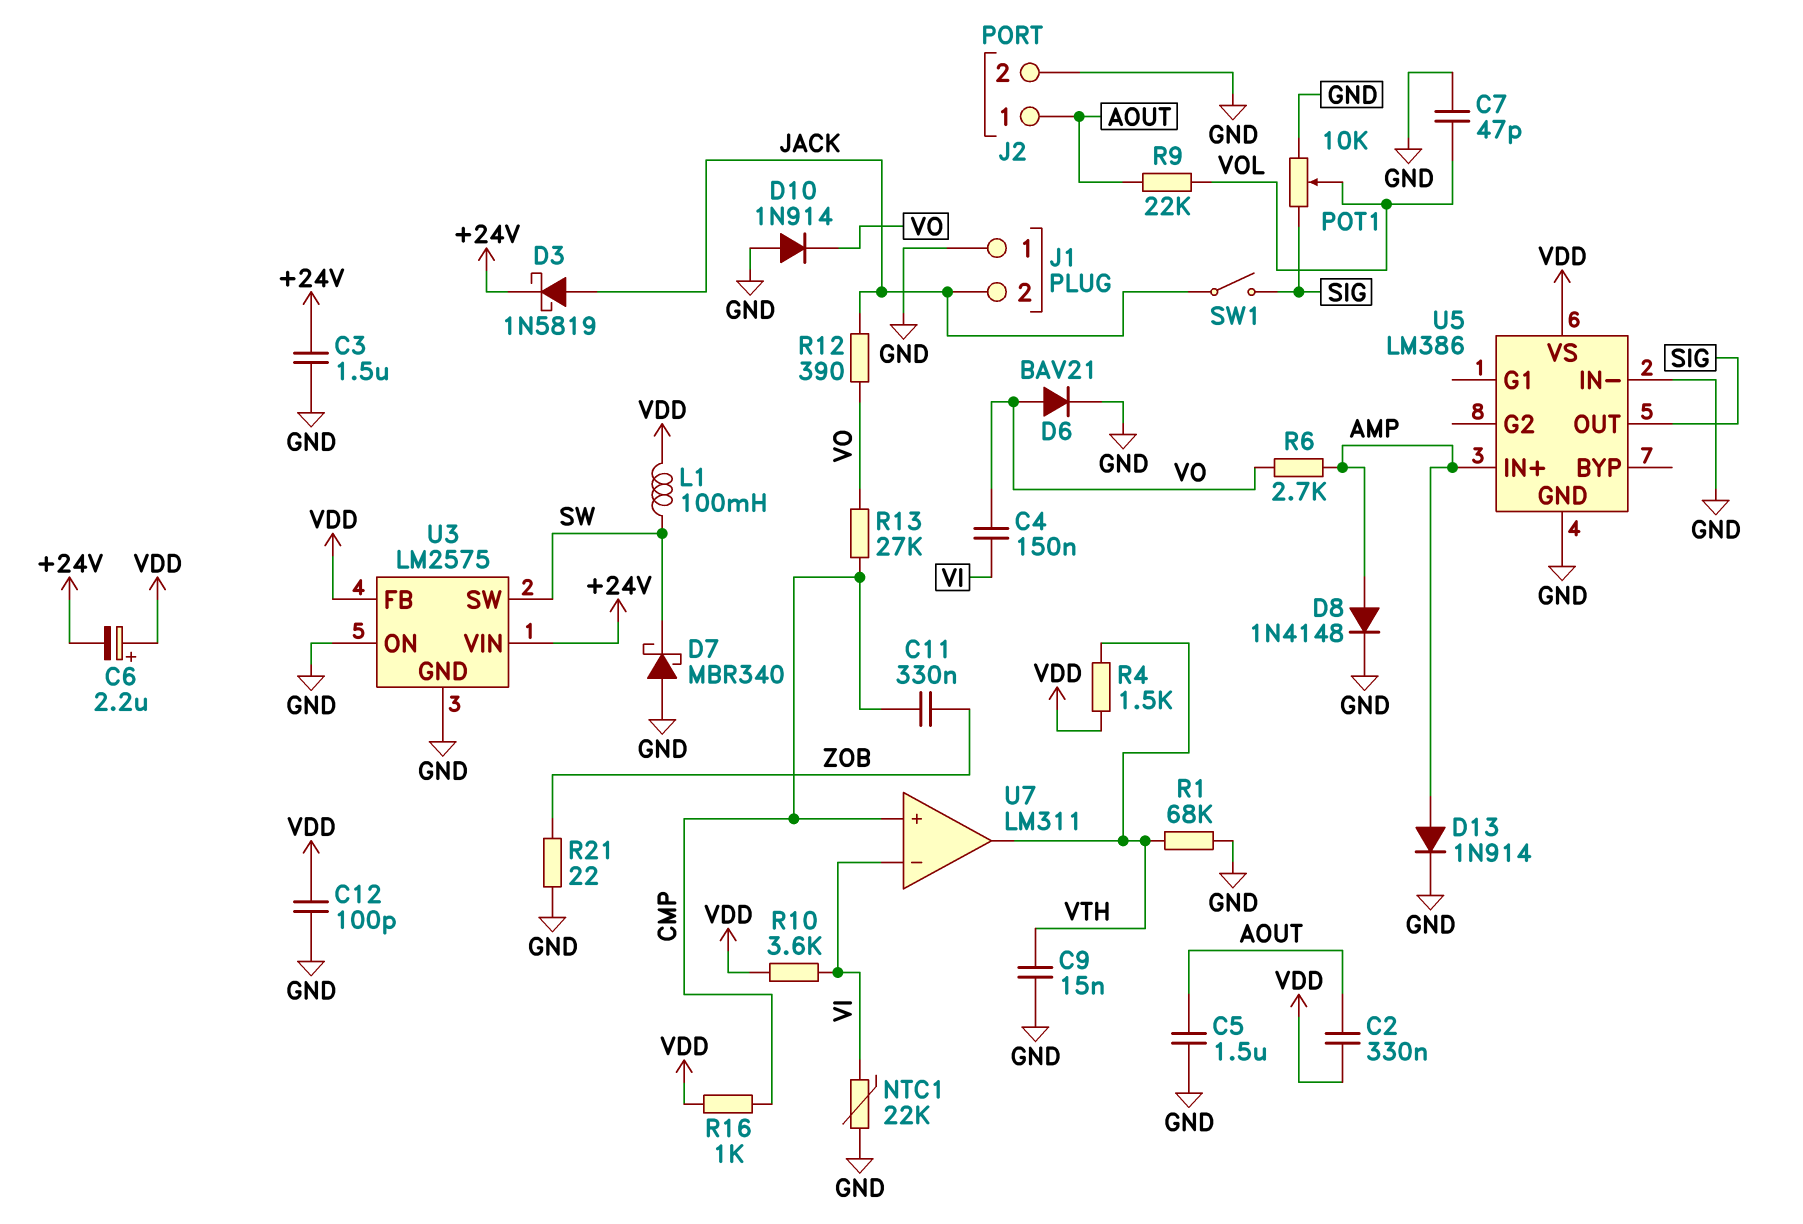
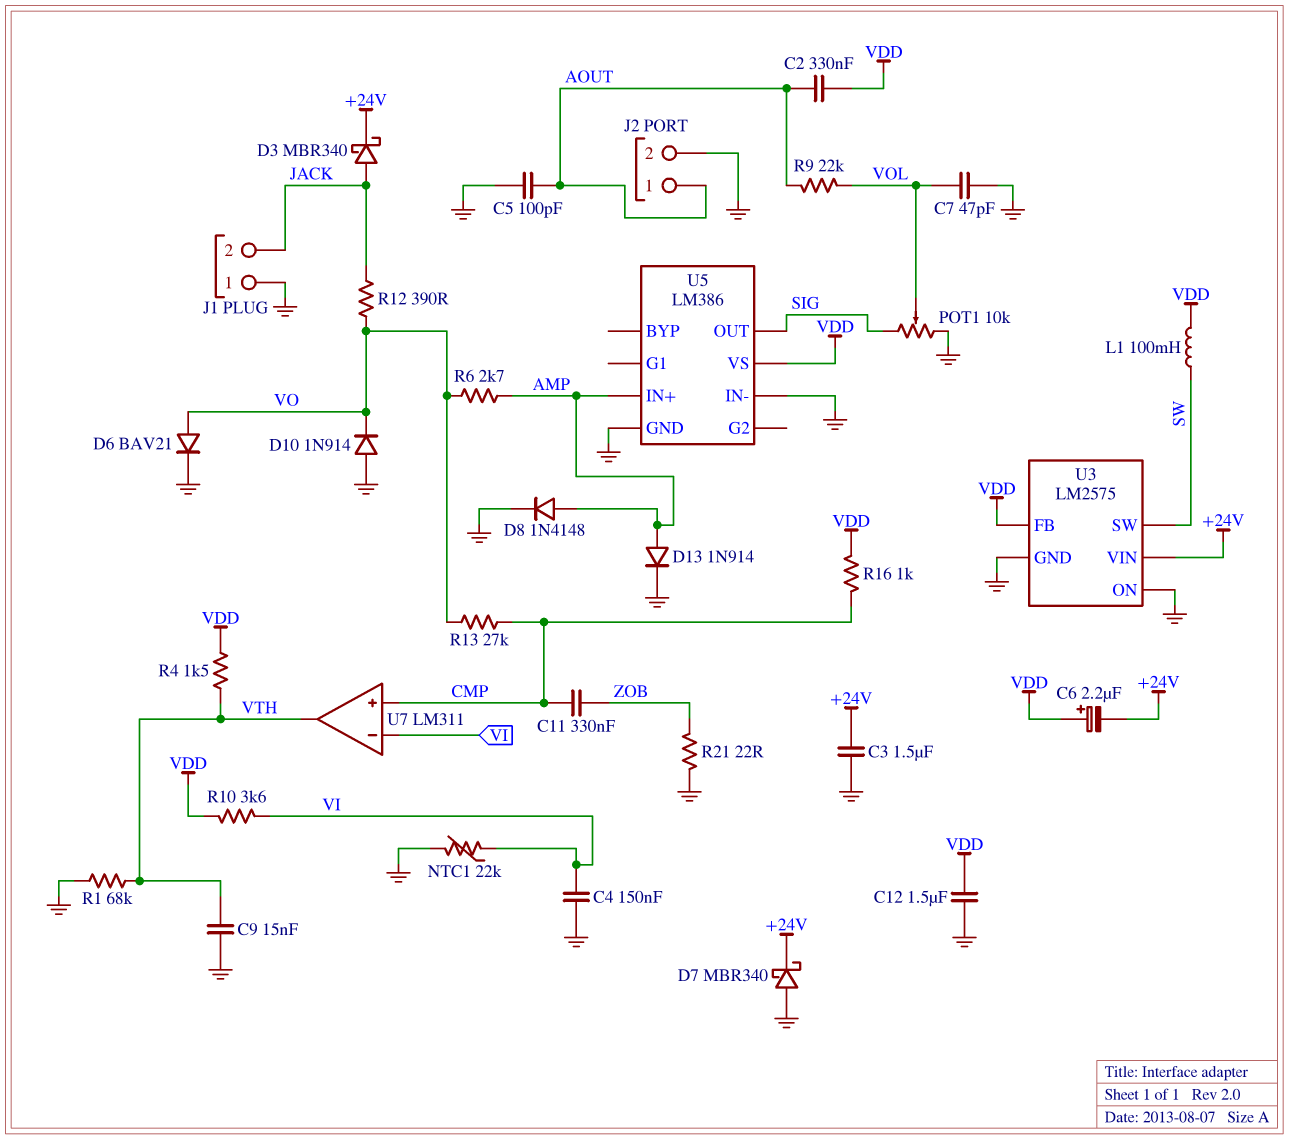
C4: 150nF (VI, VO) -> 150nF (GND, VI)
C5: 1.5uF (AOUT, GND) -> 100pF (AOUT, GND)
C12: 100pF (GND, VDD) -> 1.5uF (GND, VDD)
D3: schottky 1N5819 (A JACK, K +24V) -> schottky MBR340 (A JACK, K +24V)
D7: schottky MBR340 (A GND, K SW) -> schottky MBR340 (A GND, K +24V)
SW1: switch (JACK, SIG) -> none

